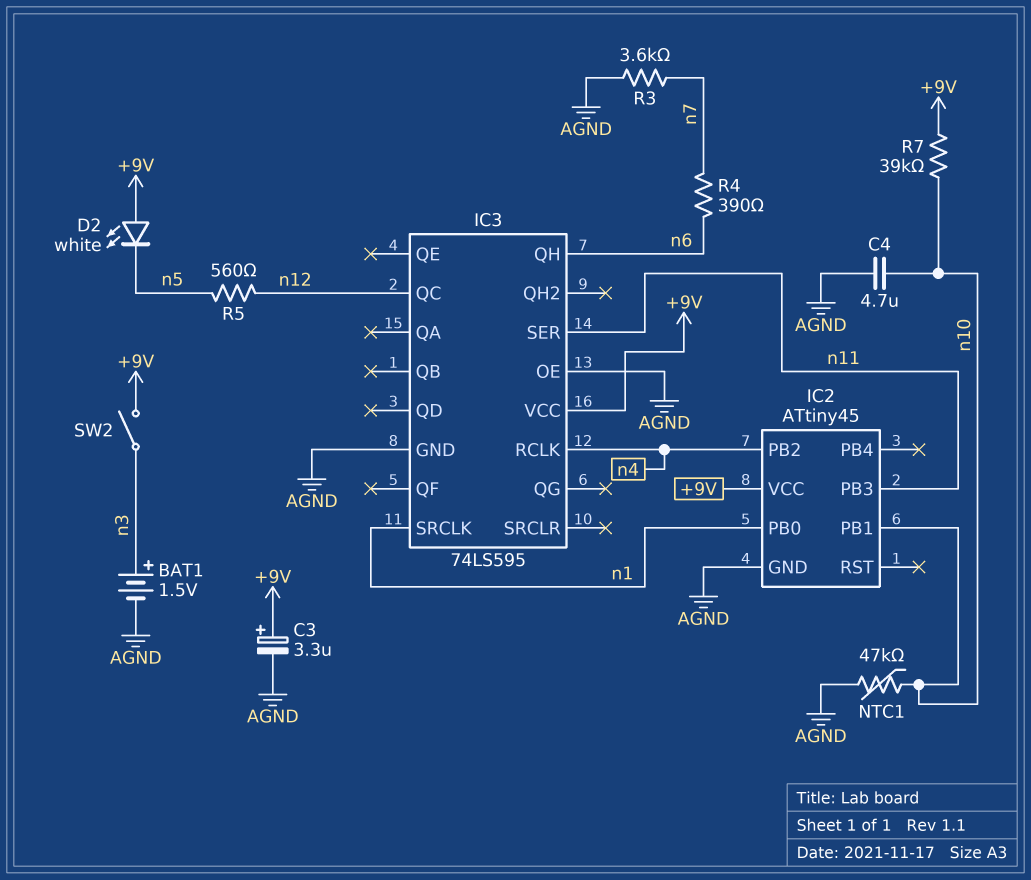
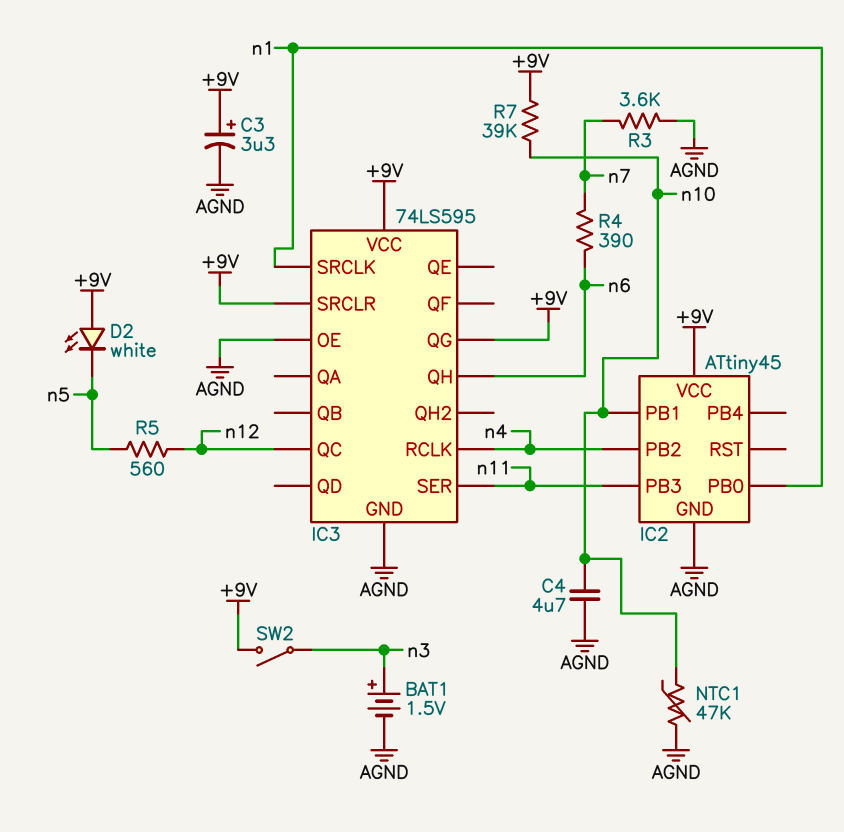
IC3 pin QG: none -> +9V
IC3 pin SRCLR: none -> +9V

